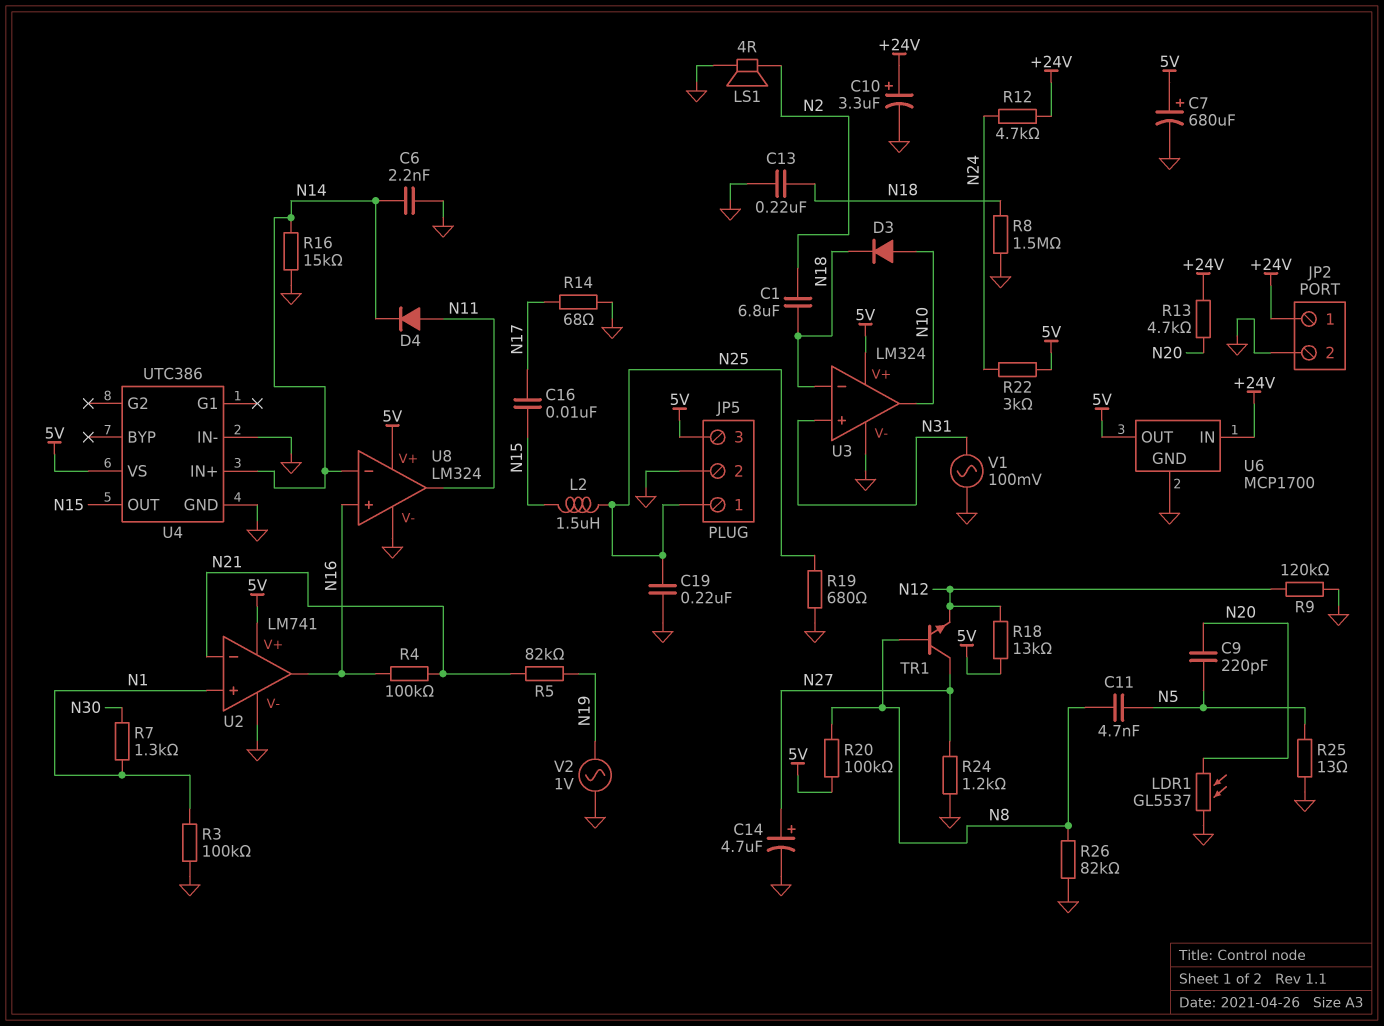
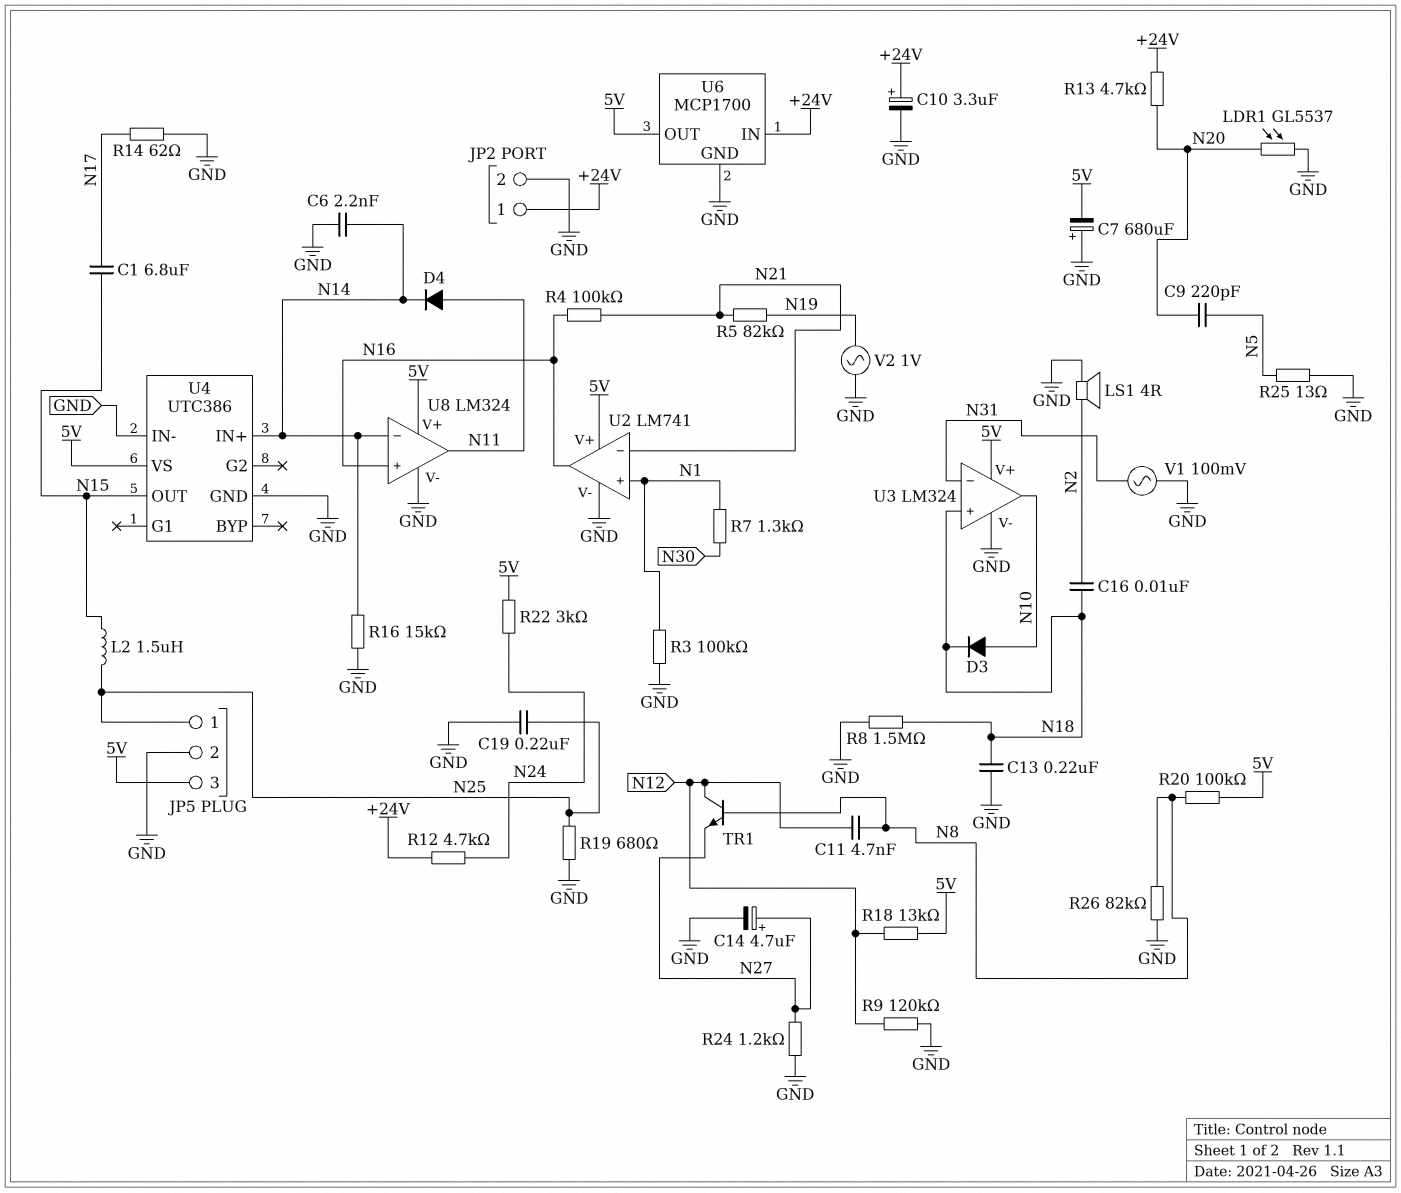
C1: 6.8uF (N2, N18) -> 6.8uF (N15, N17)
C7: 680uF (plus 5V, minus GND) -> 680uF (plus GND, minus 5V)
C11: 4.7nF (N5, N8) -> 4.7nF (N8, N12)
C16: 10nF (N15, N17) -> 10nF (N2, N18)
R14: 68 (GND, N17) -> 62 (GND, N17)
TR1: NPN (B N8, C N27, E N12) -> NPN (B N8, C N12, E N27)
U3 pin in+: N31 -> N18
U3 pin in-: N18 -> N31

